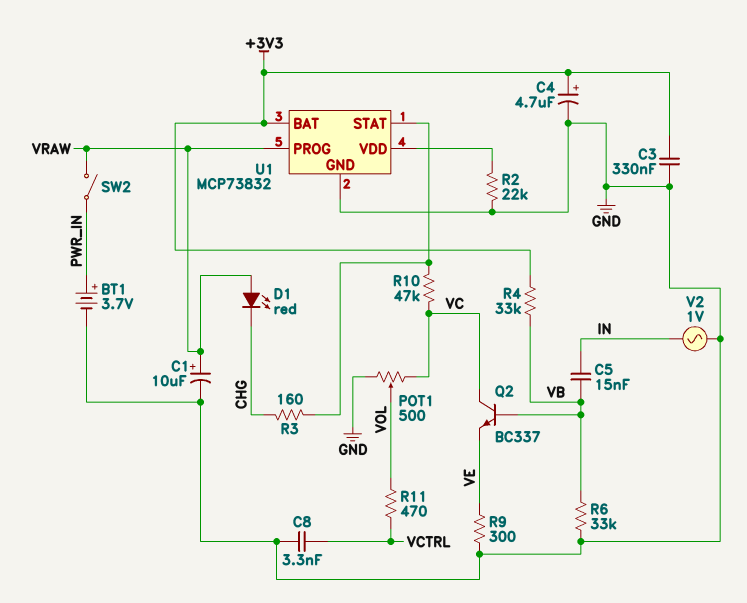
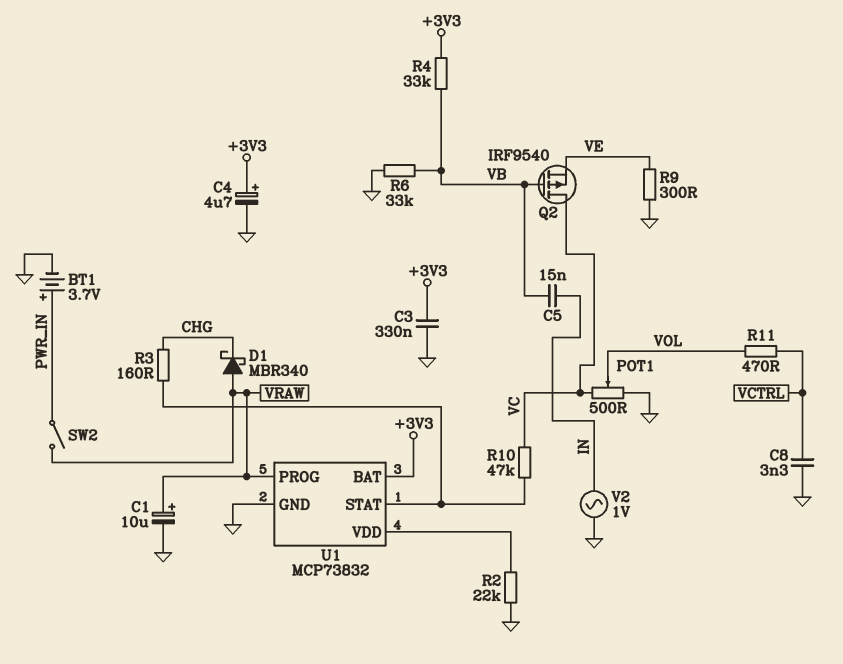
D1: LED red (A VRAW, K CHG) -> schottky MBR340 (A VRAW, K CHG)
Q2: NPN BC337 (B VB, C VC, E VE) -> PMOS IRF9540 (G VB, D VC, S VE)

